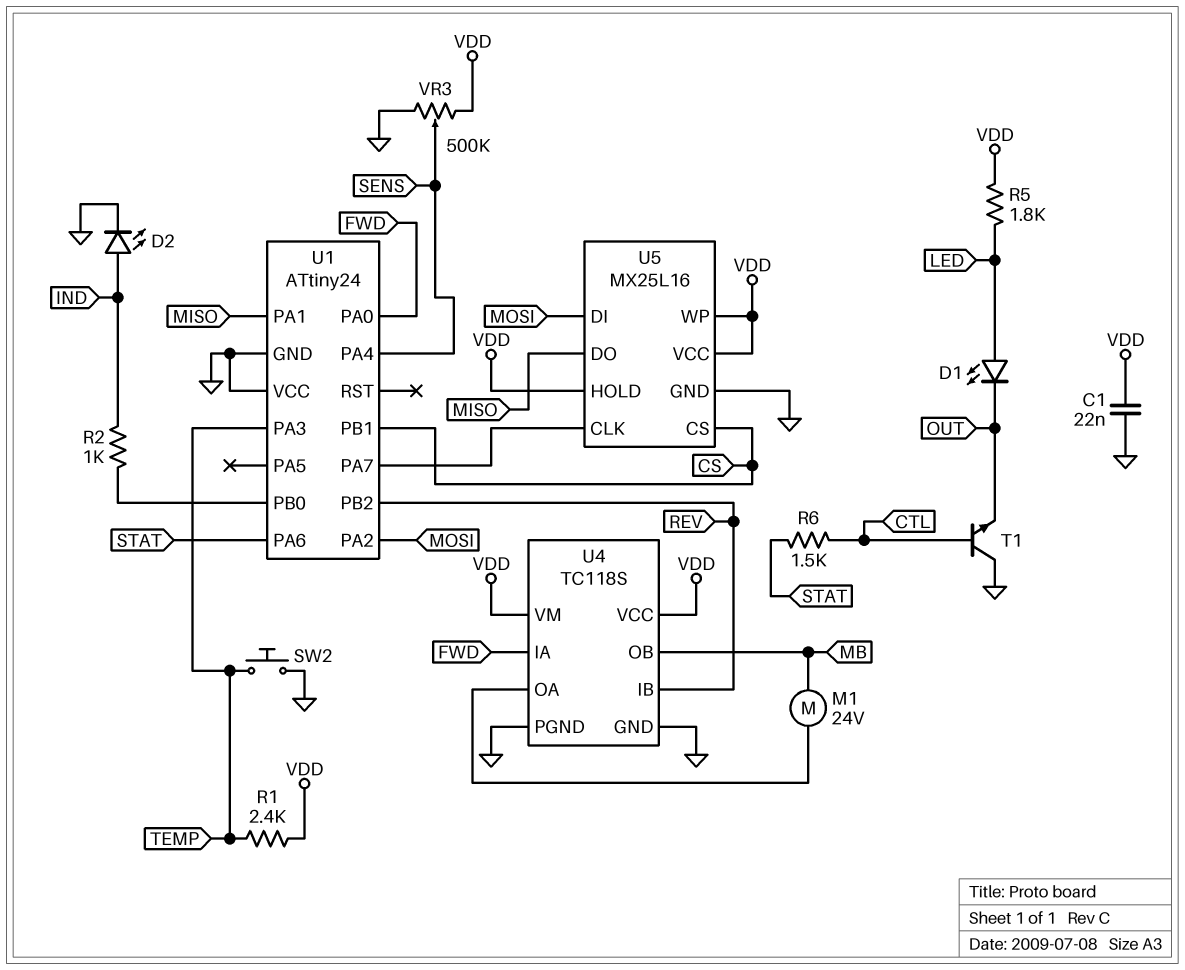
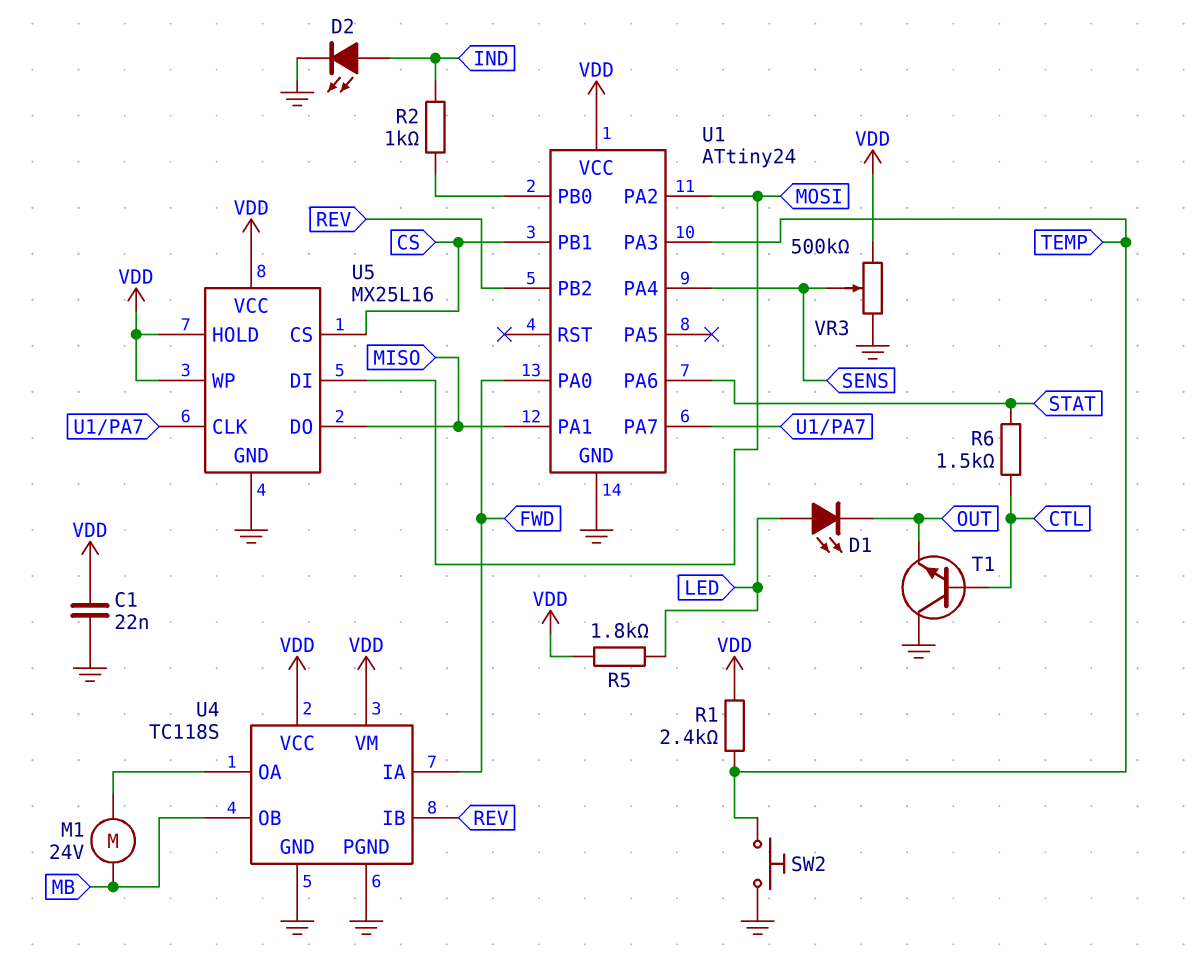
U1 pin VCC: GND -> VDD

